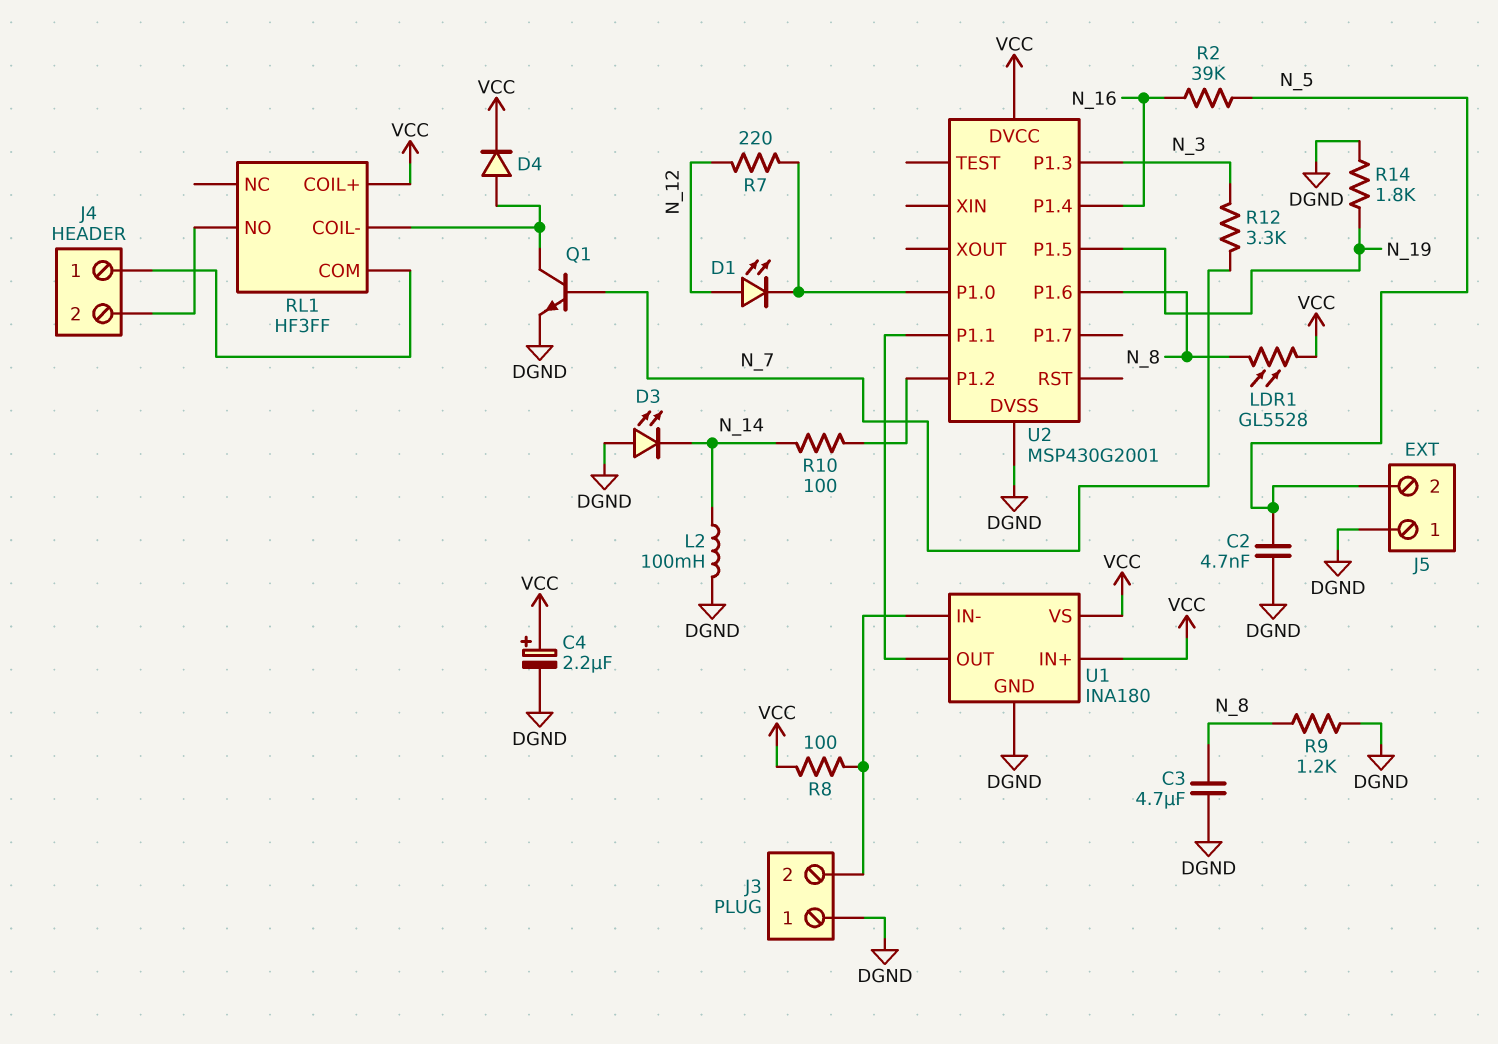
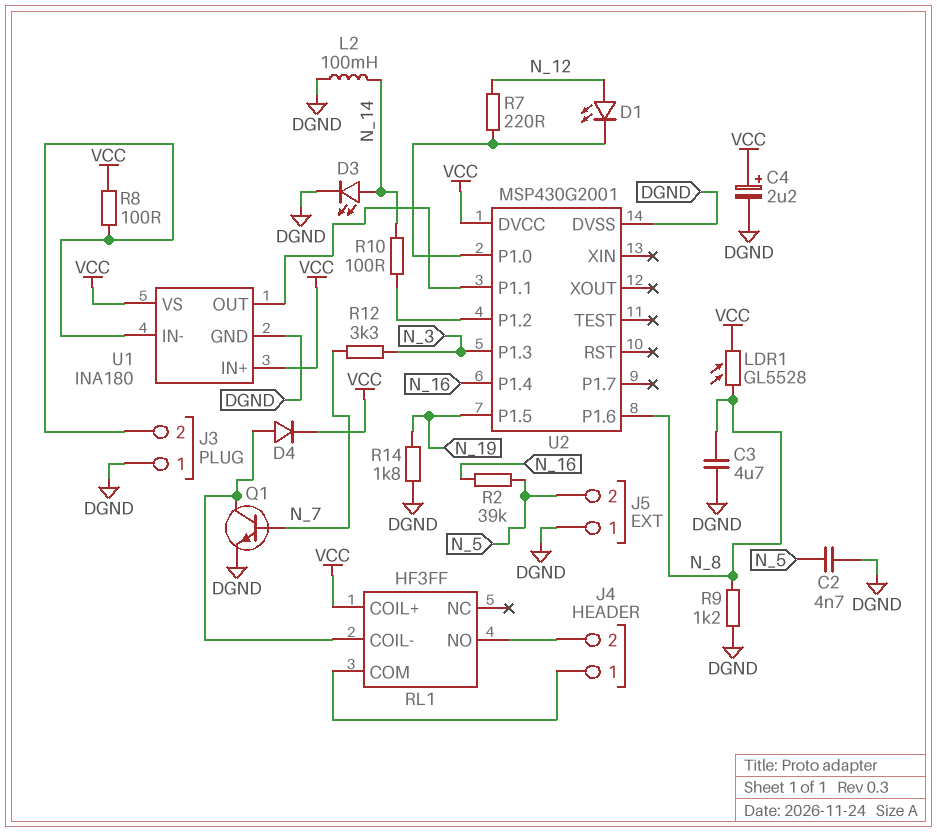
D3: LED (A DGND, K N_14) -> LED (A N_14, K DGND)

